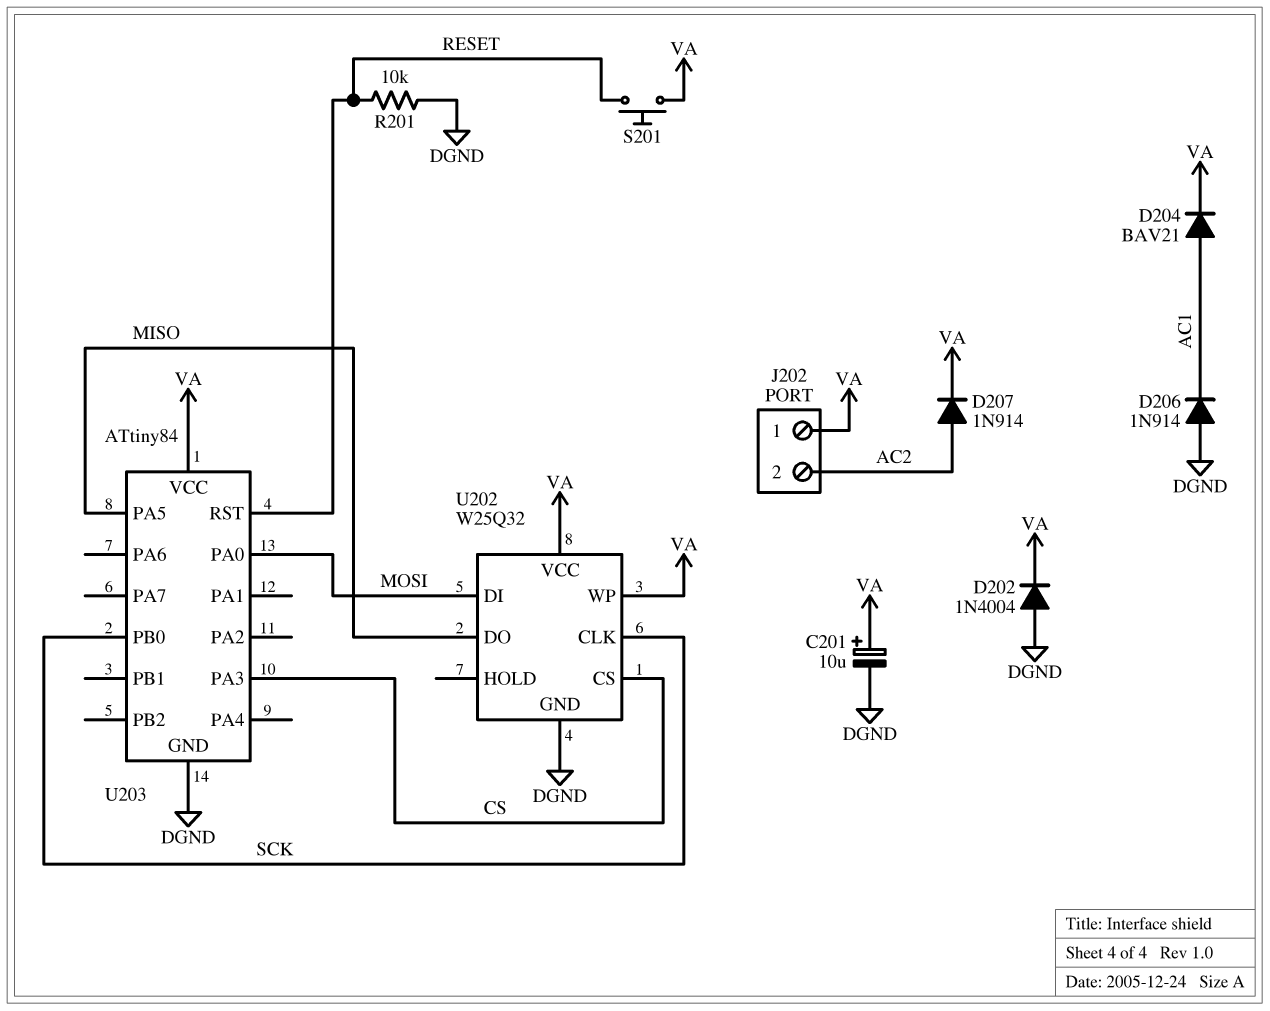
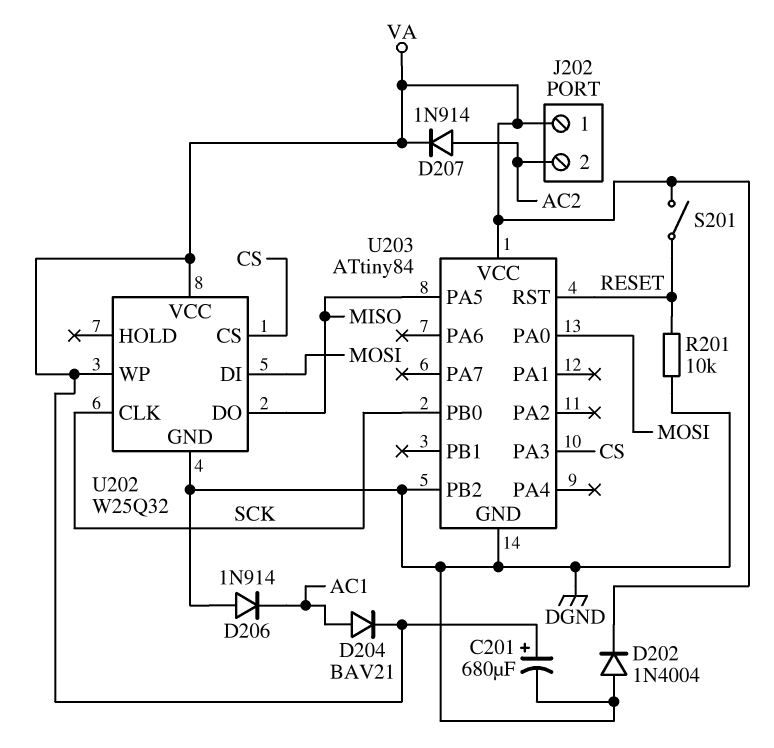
C201: 10uF (plus VA, minus DGND) -> 680uF (plus VA, minus DGND)
S201: button (RESET, VA) -> switch (RESET, VA)
U203 pin PB2: none -> DGND

